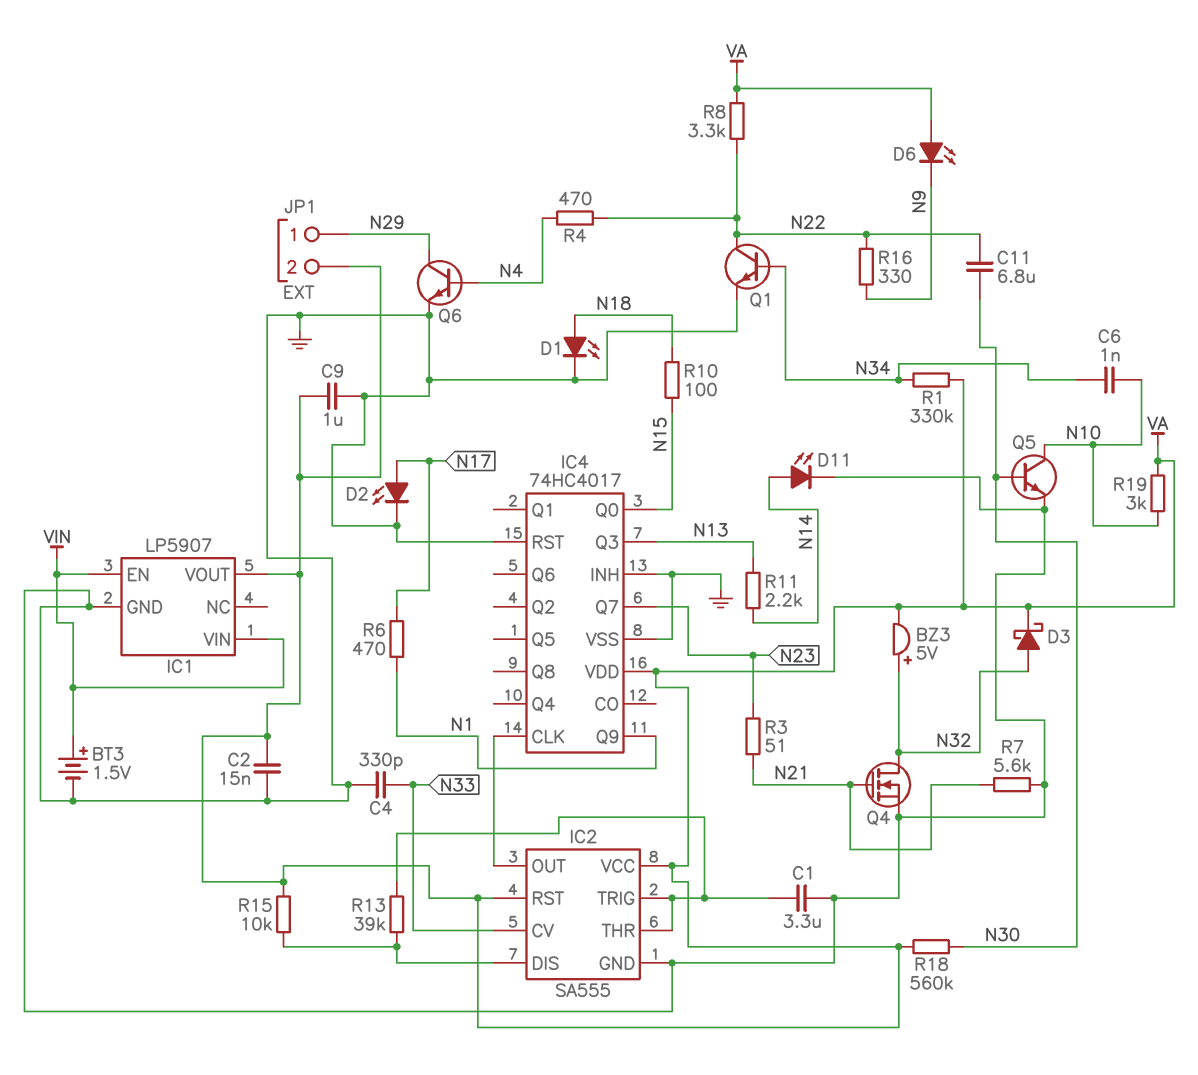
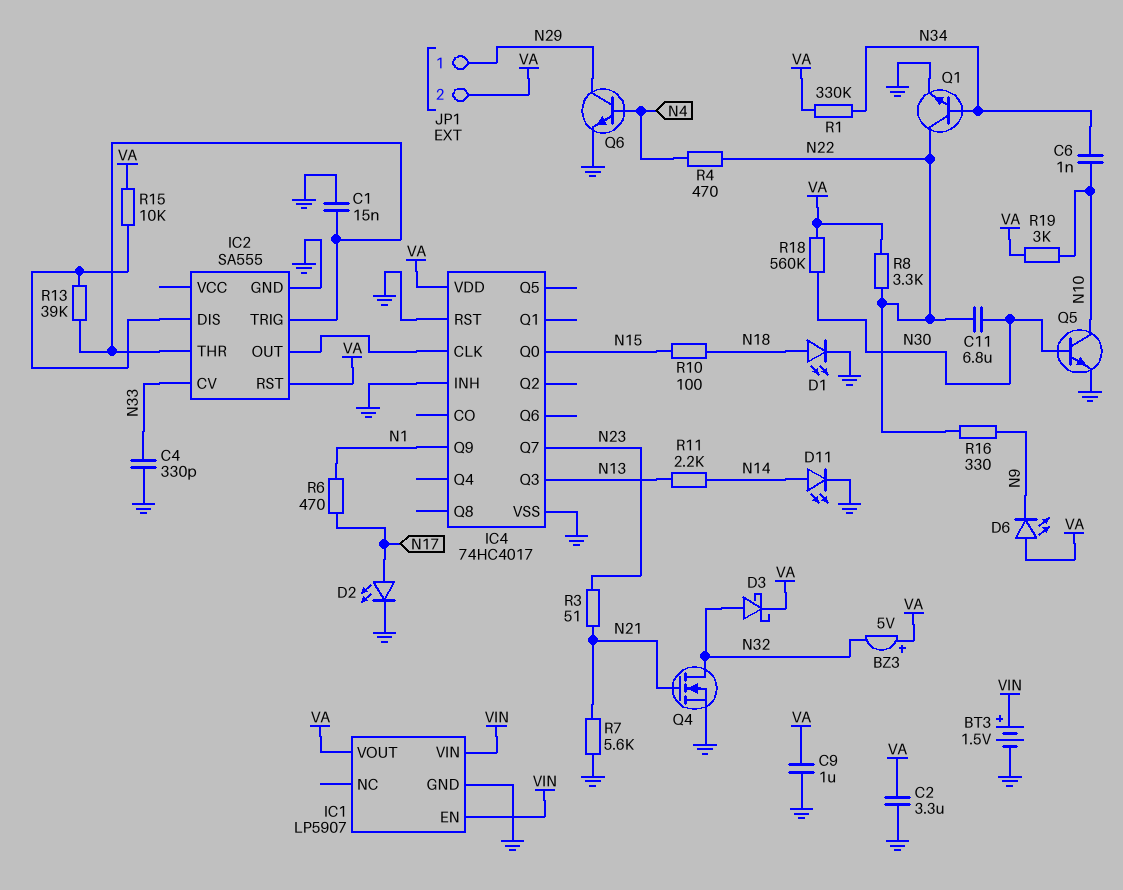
BZ3: buzzer 5V (plus N32, minus VA) -> buzzer 5V (plus VA, minus N32)
C1: 3.3uF (GND, IC2/THR) -> 15nF (GND, IC2/THR)
C2: 15nF (GND, VA) -> 3.3uF (GND, VA)
IC2 pin VCC: VA -> none

